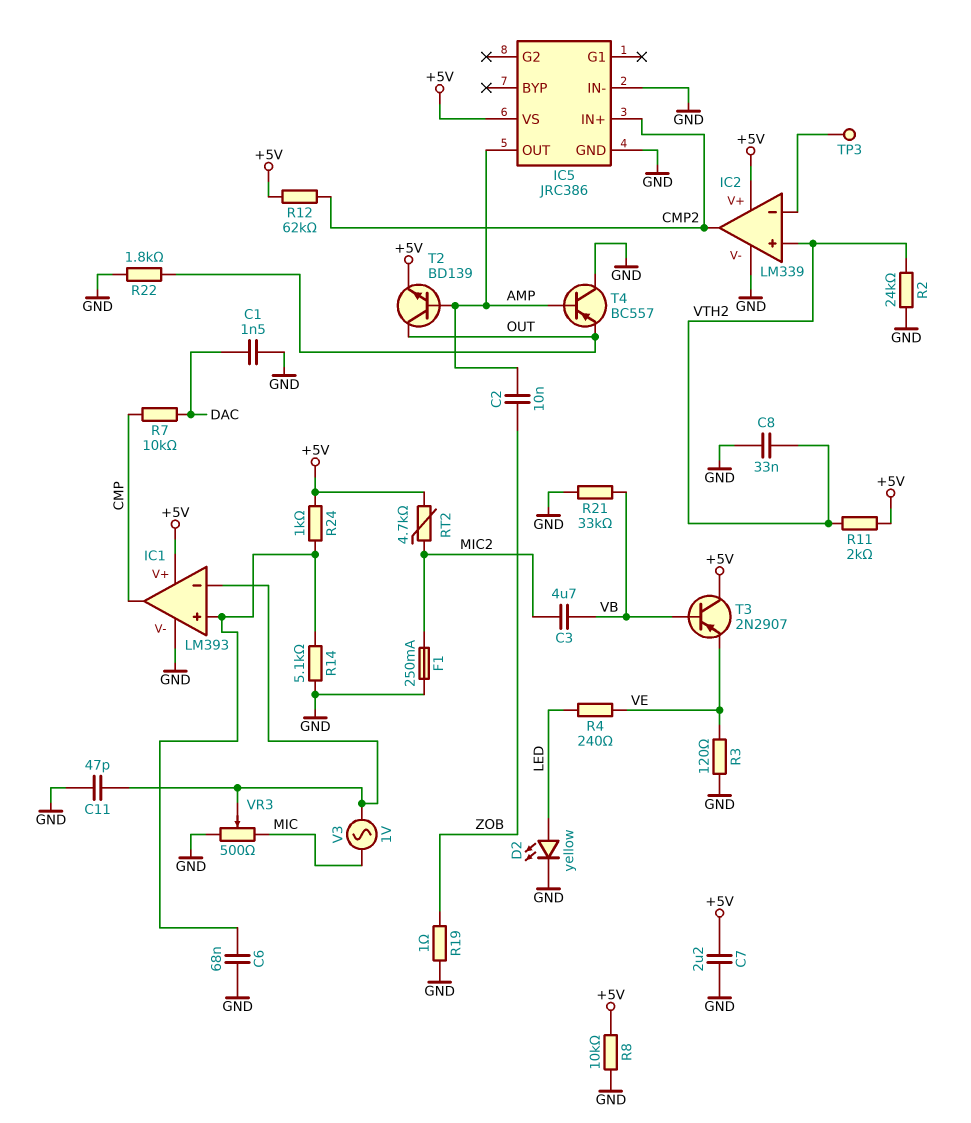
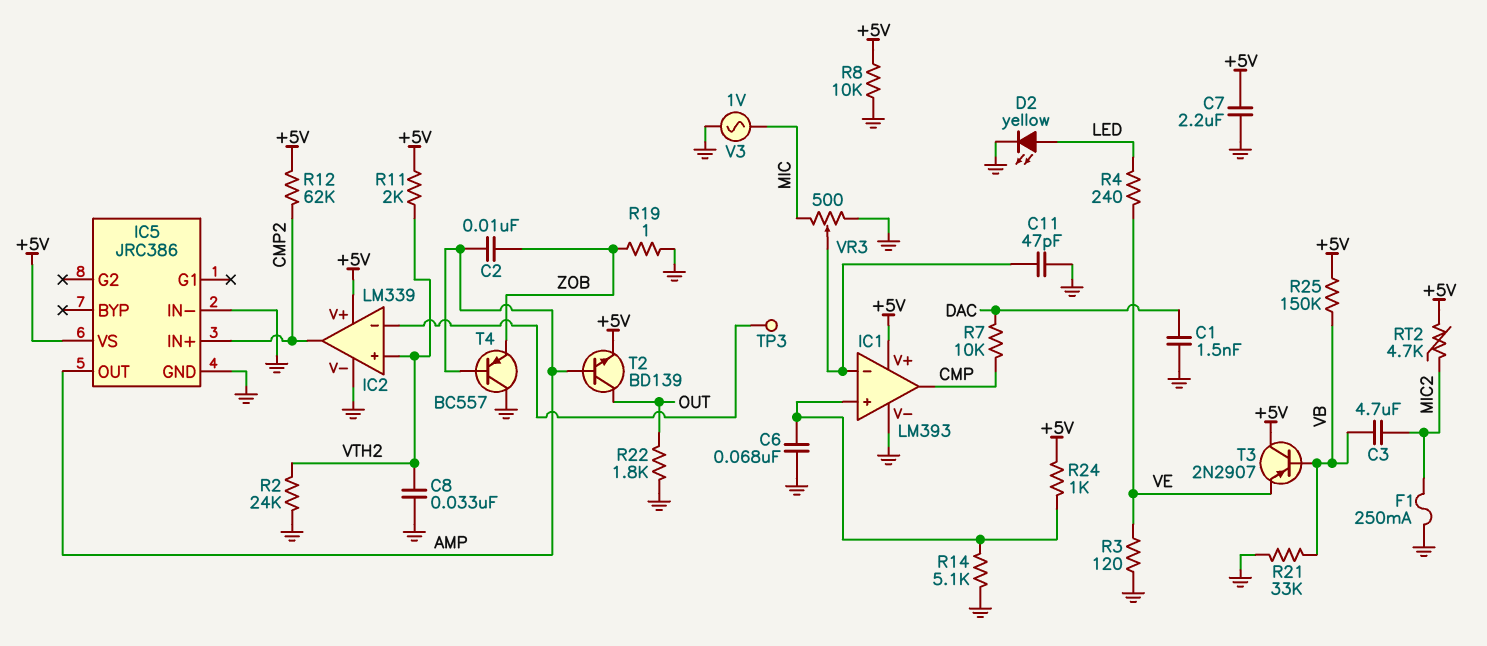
R25: none -> 150k (+5V, VB)
T4: PNP BC557 (B AMP, C GND, E OUT) -> PNP BC557 (B AMP, C GND, E ZOB)
V3: AC 1V (IC1/in-, MIC) -> AC 1V (GND, MIC)

